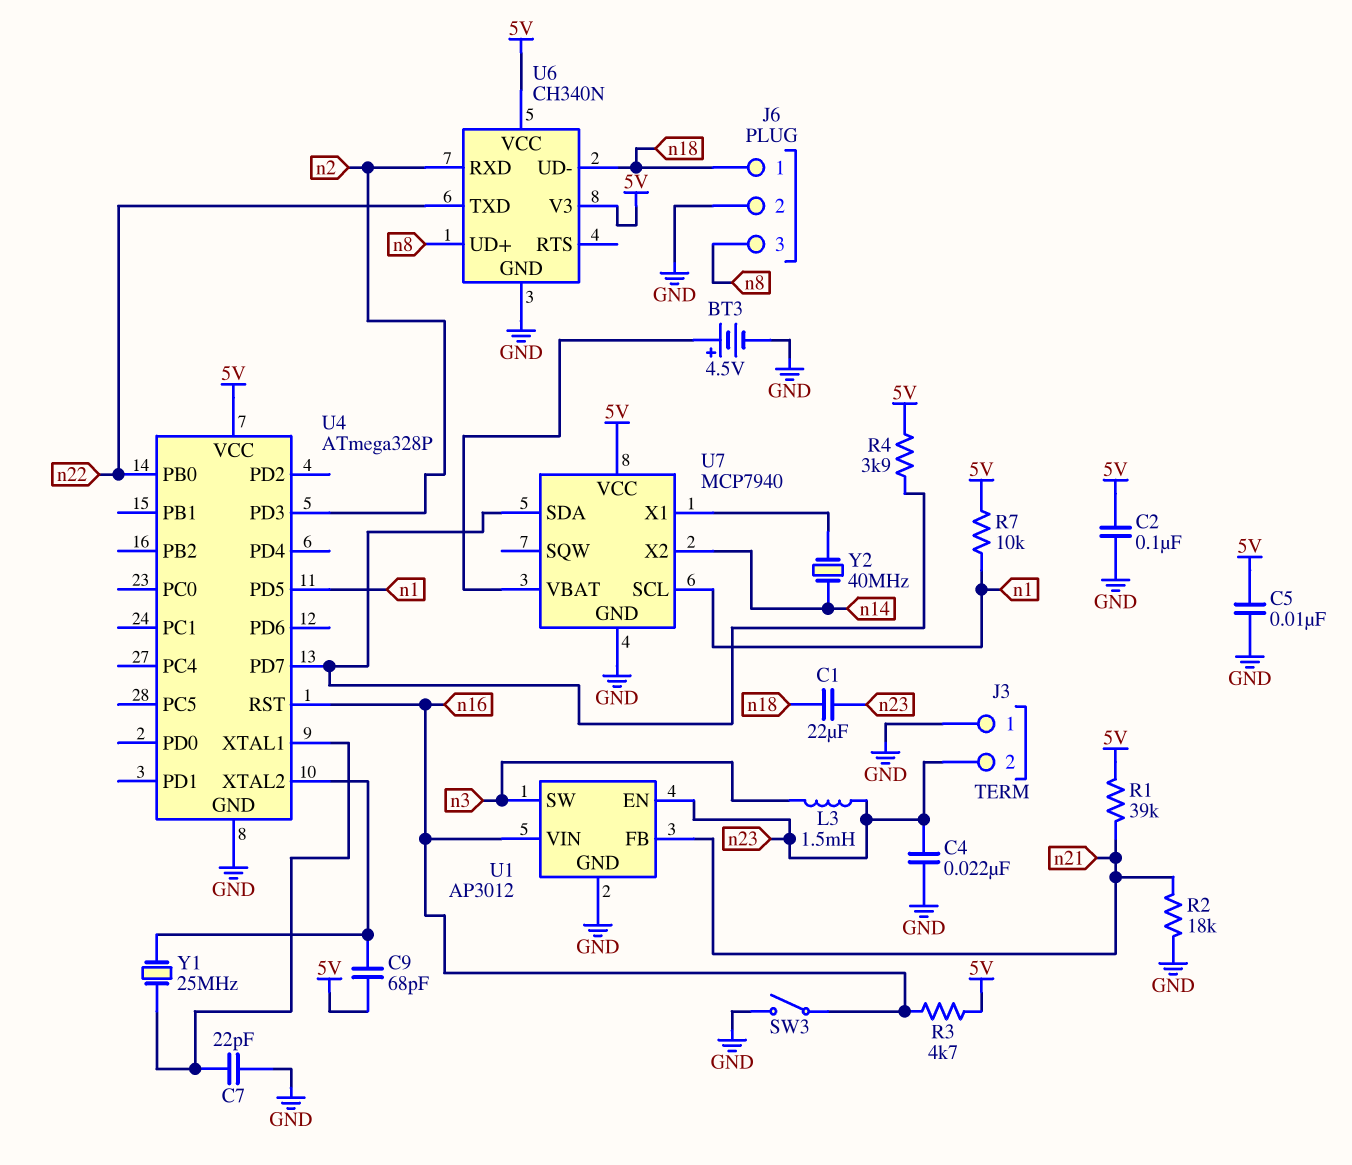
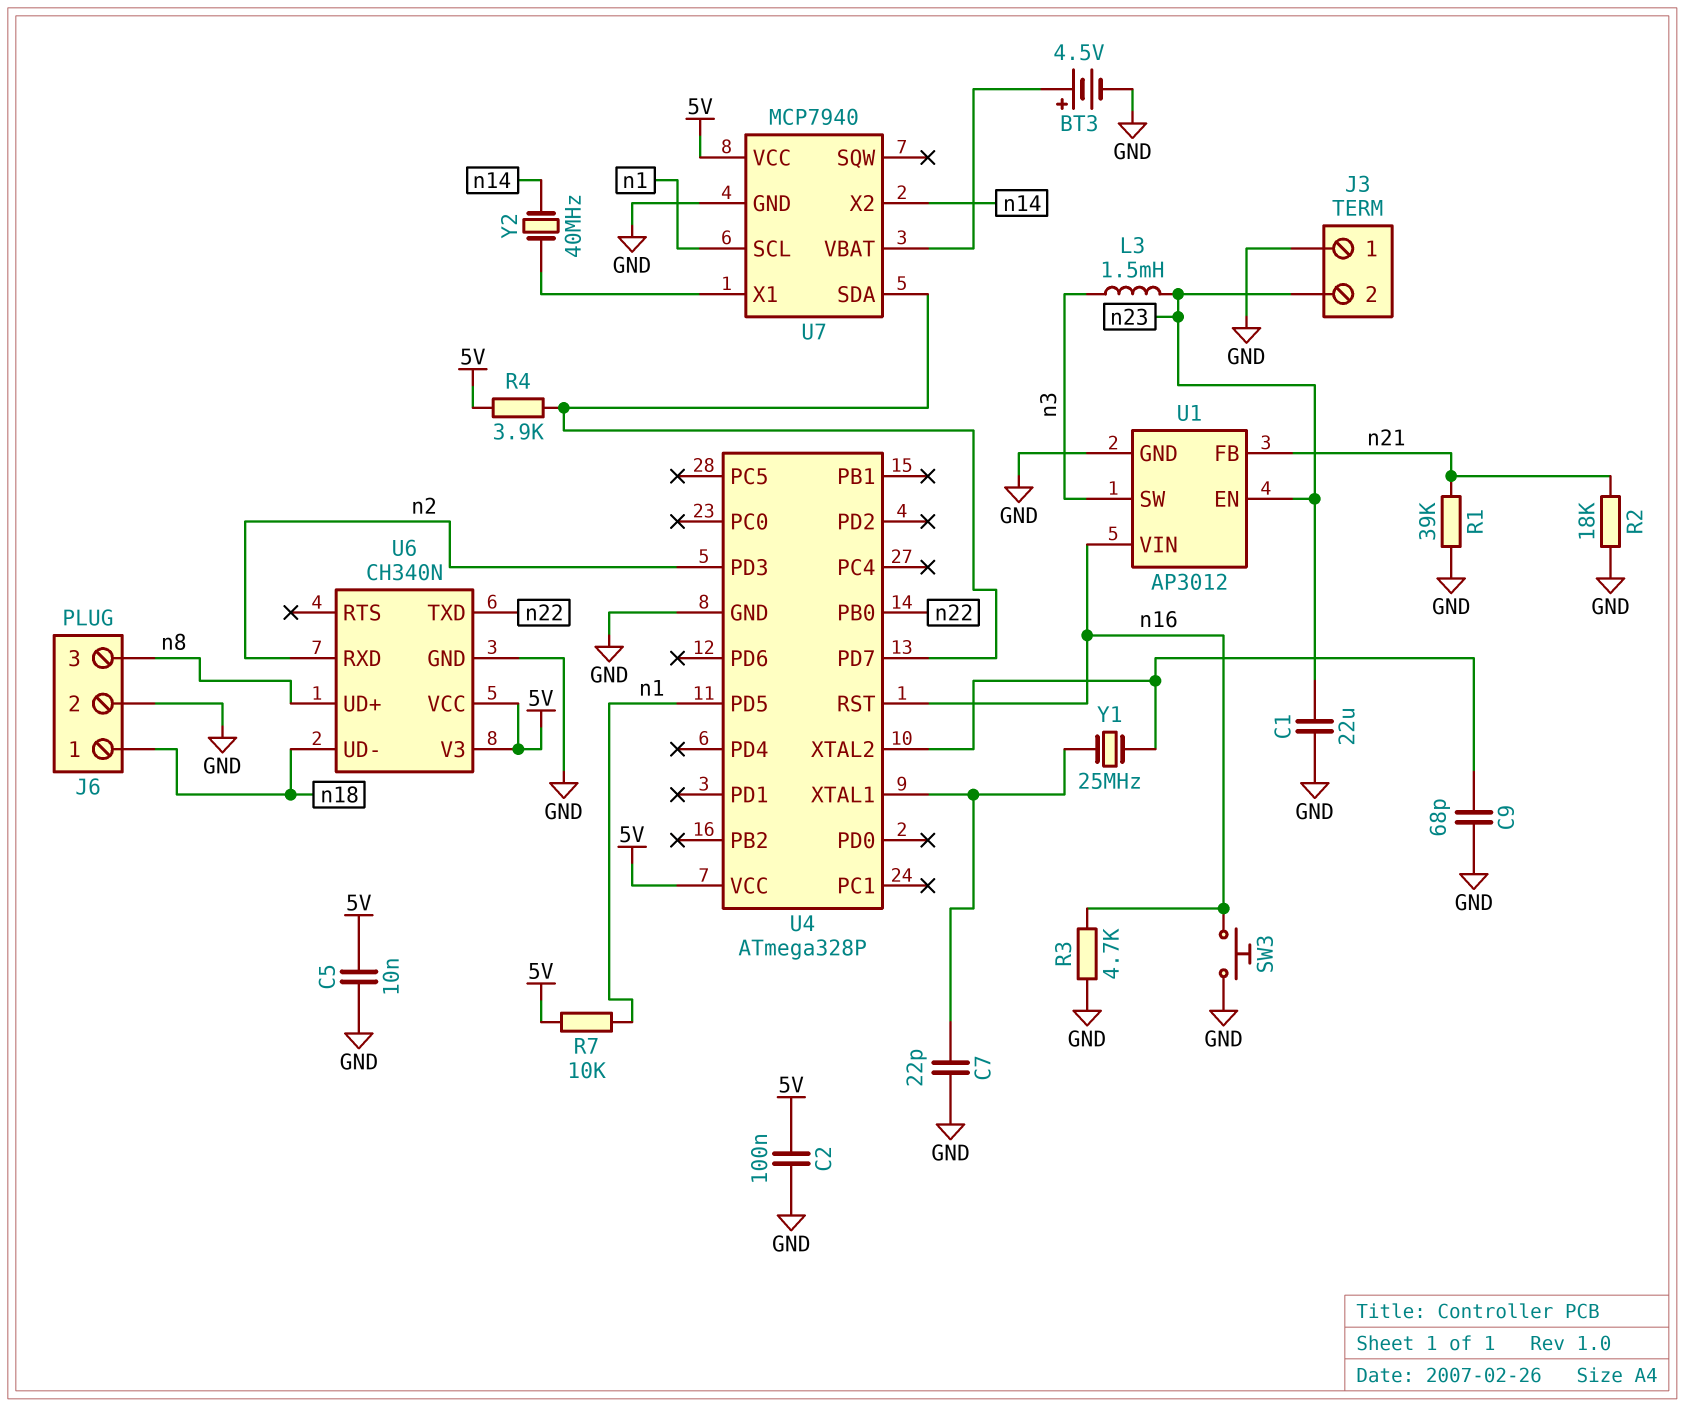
C1: 22uF (n18, n23) -> 22uF (GND, n23)
C4: 22nF (GND, n23) -> none
C9: 68pF (5V, U4/XTAL2) -> 68pF (GND, U4/XTAL2)
R1: 39k (5V, n21) -> 39k (GND, n21)
R3: 4.7k (5V, n16) -> 4.7k (GND, n16)
SW3: switch (GND, n16) -> button (GND, n16)

